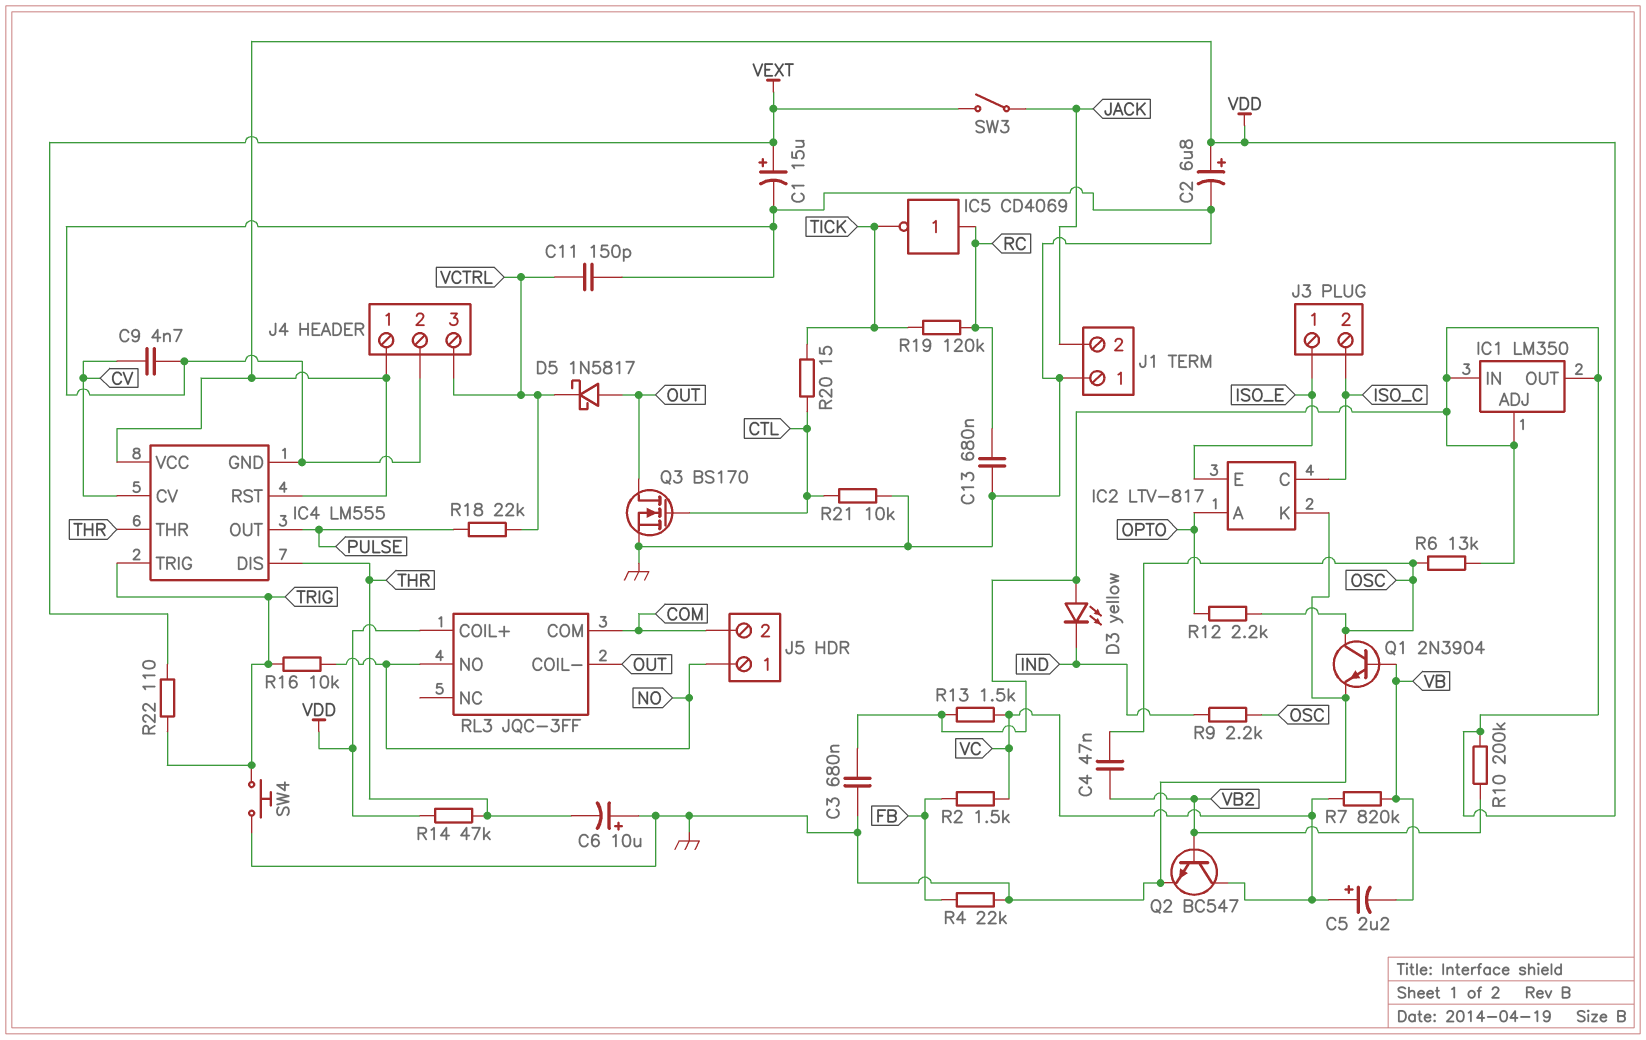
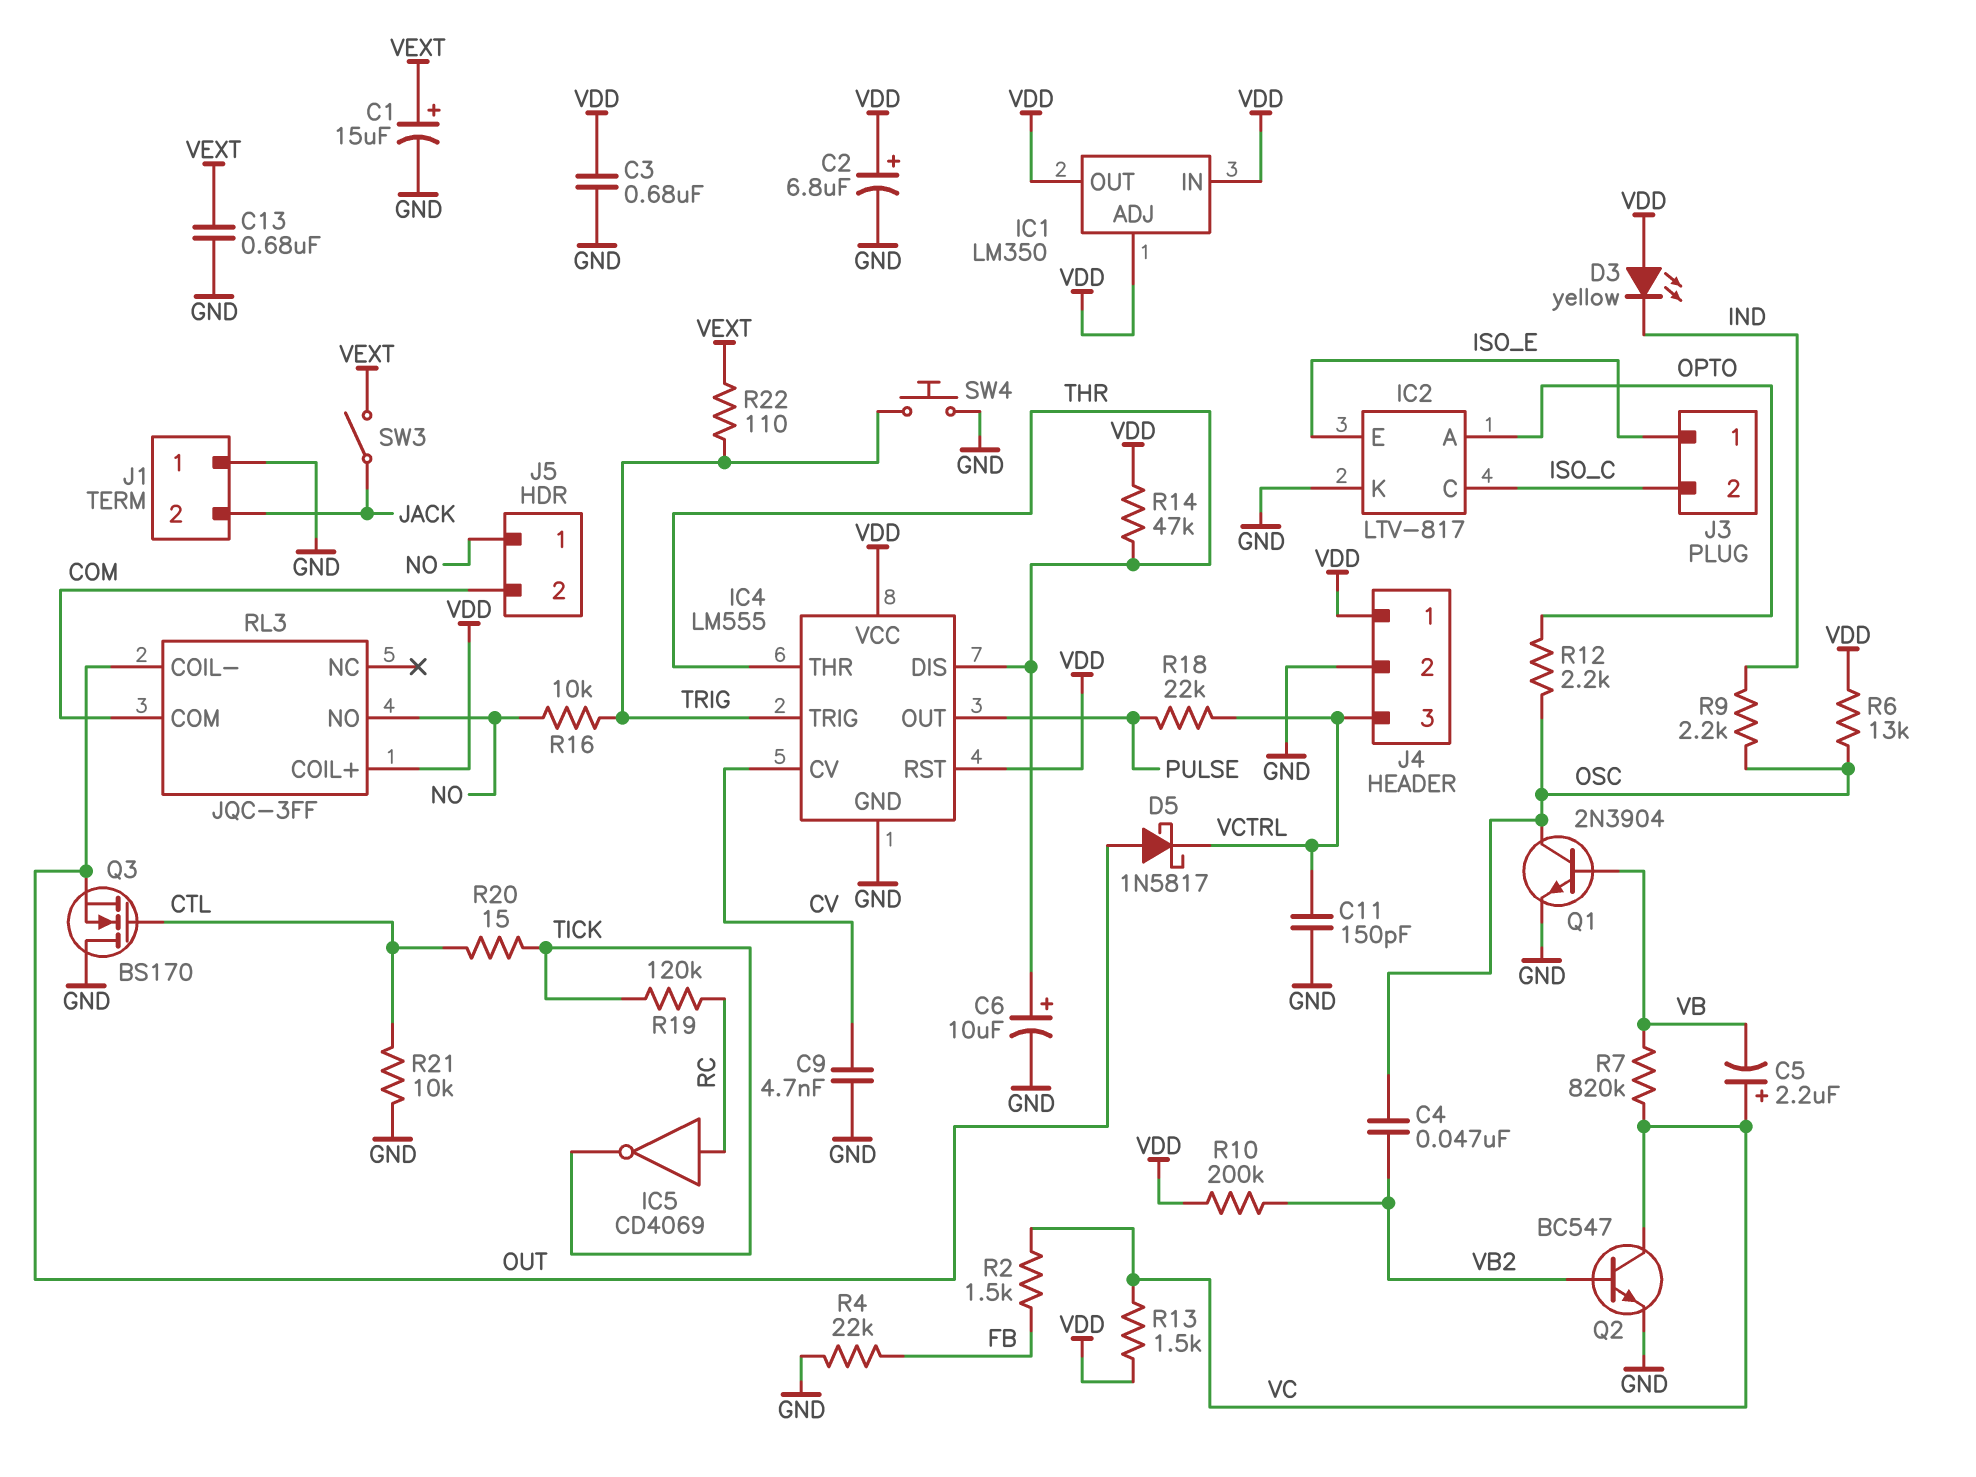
C6: 10uF (plus GND, minus THR) -> 10uF (plus THR, minus GND)
C13: 680nF (GND, RC) -> 680nF (GND, VEXT)
Q3: NMOS BS170 (G CTL, D OUT, S GND) -> NMOS BS170 (G CTL, D GND, S OUT)

